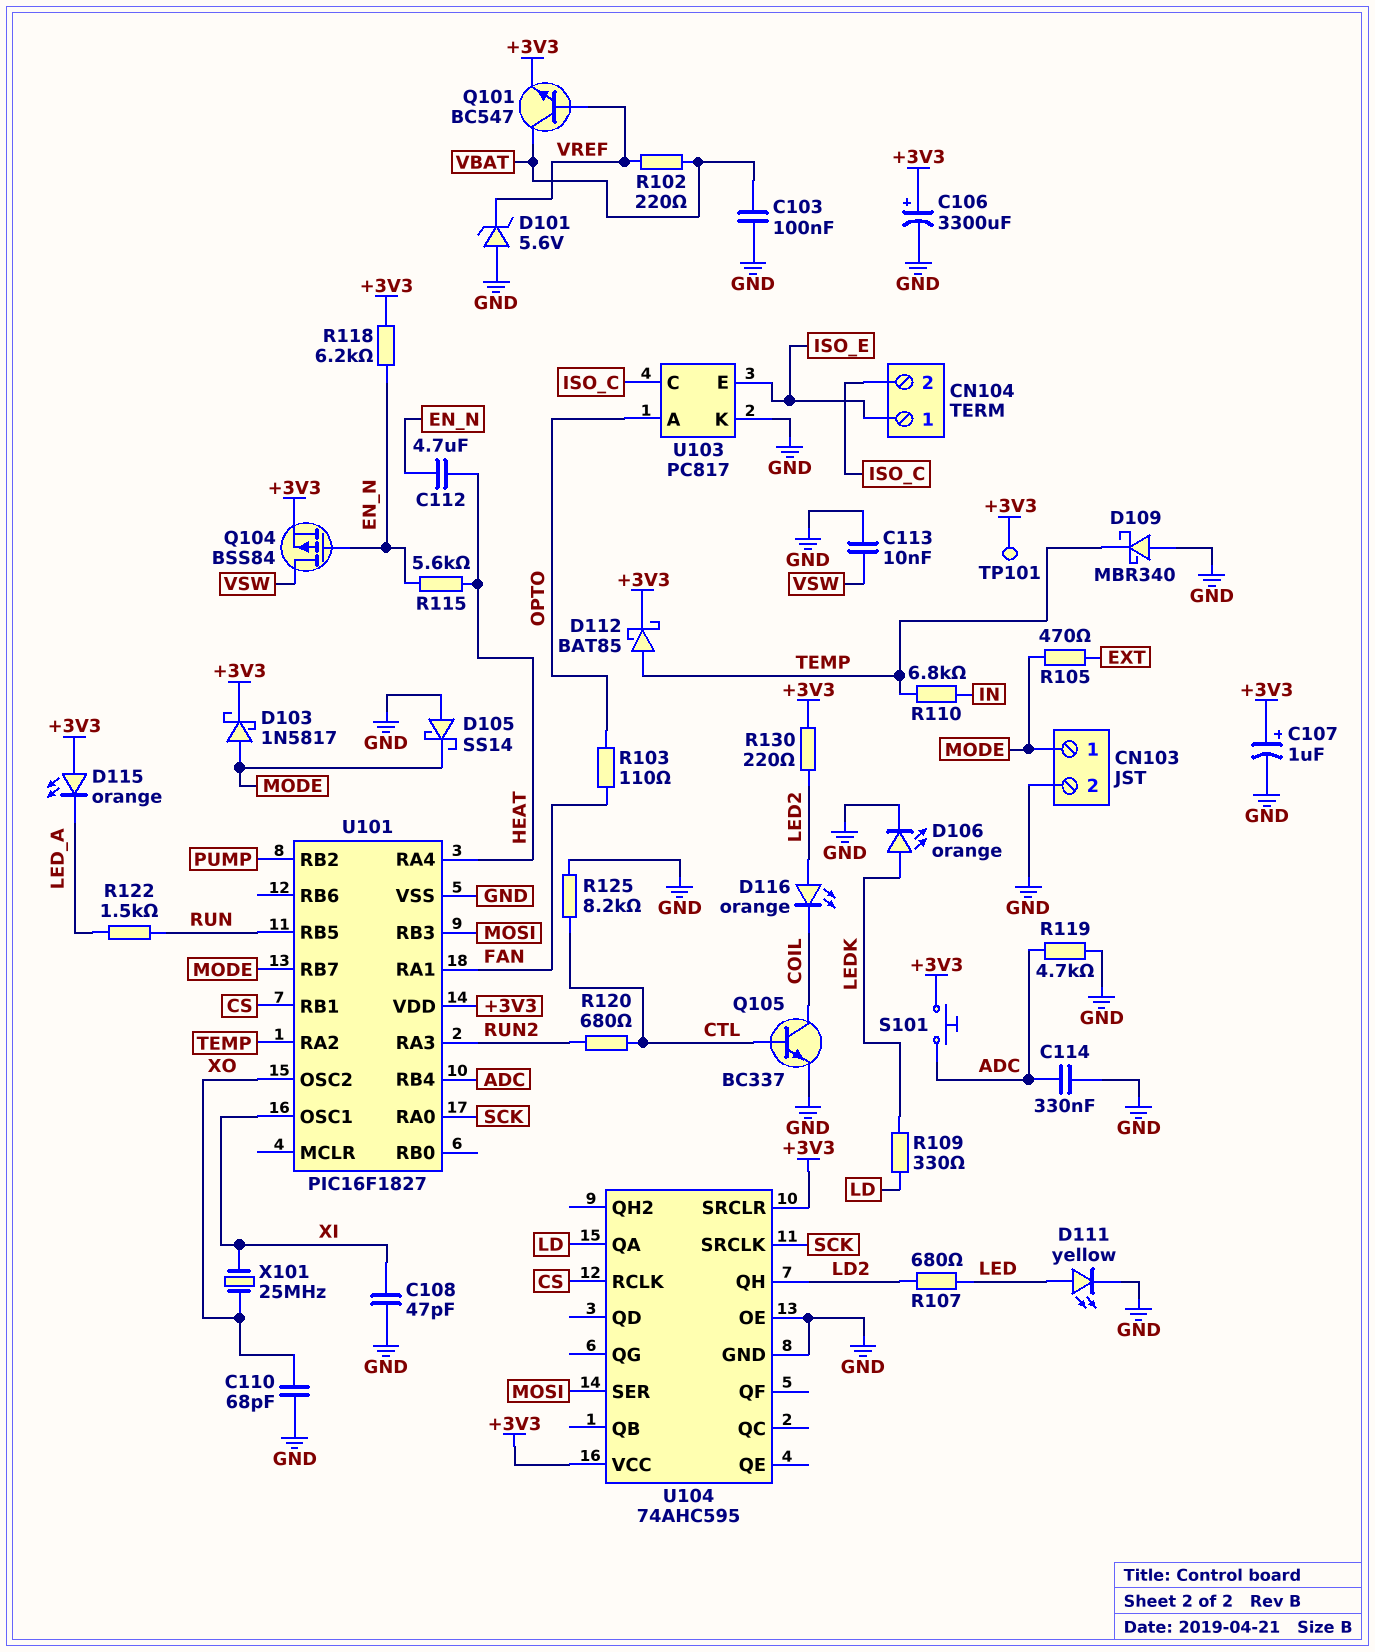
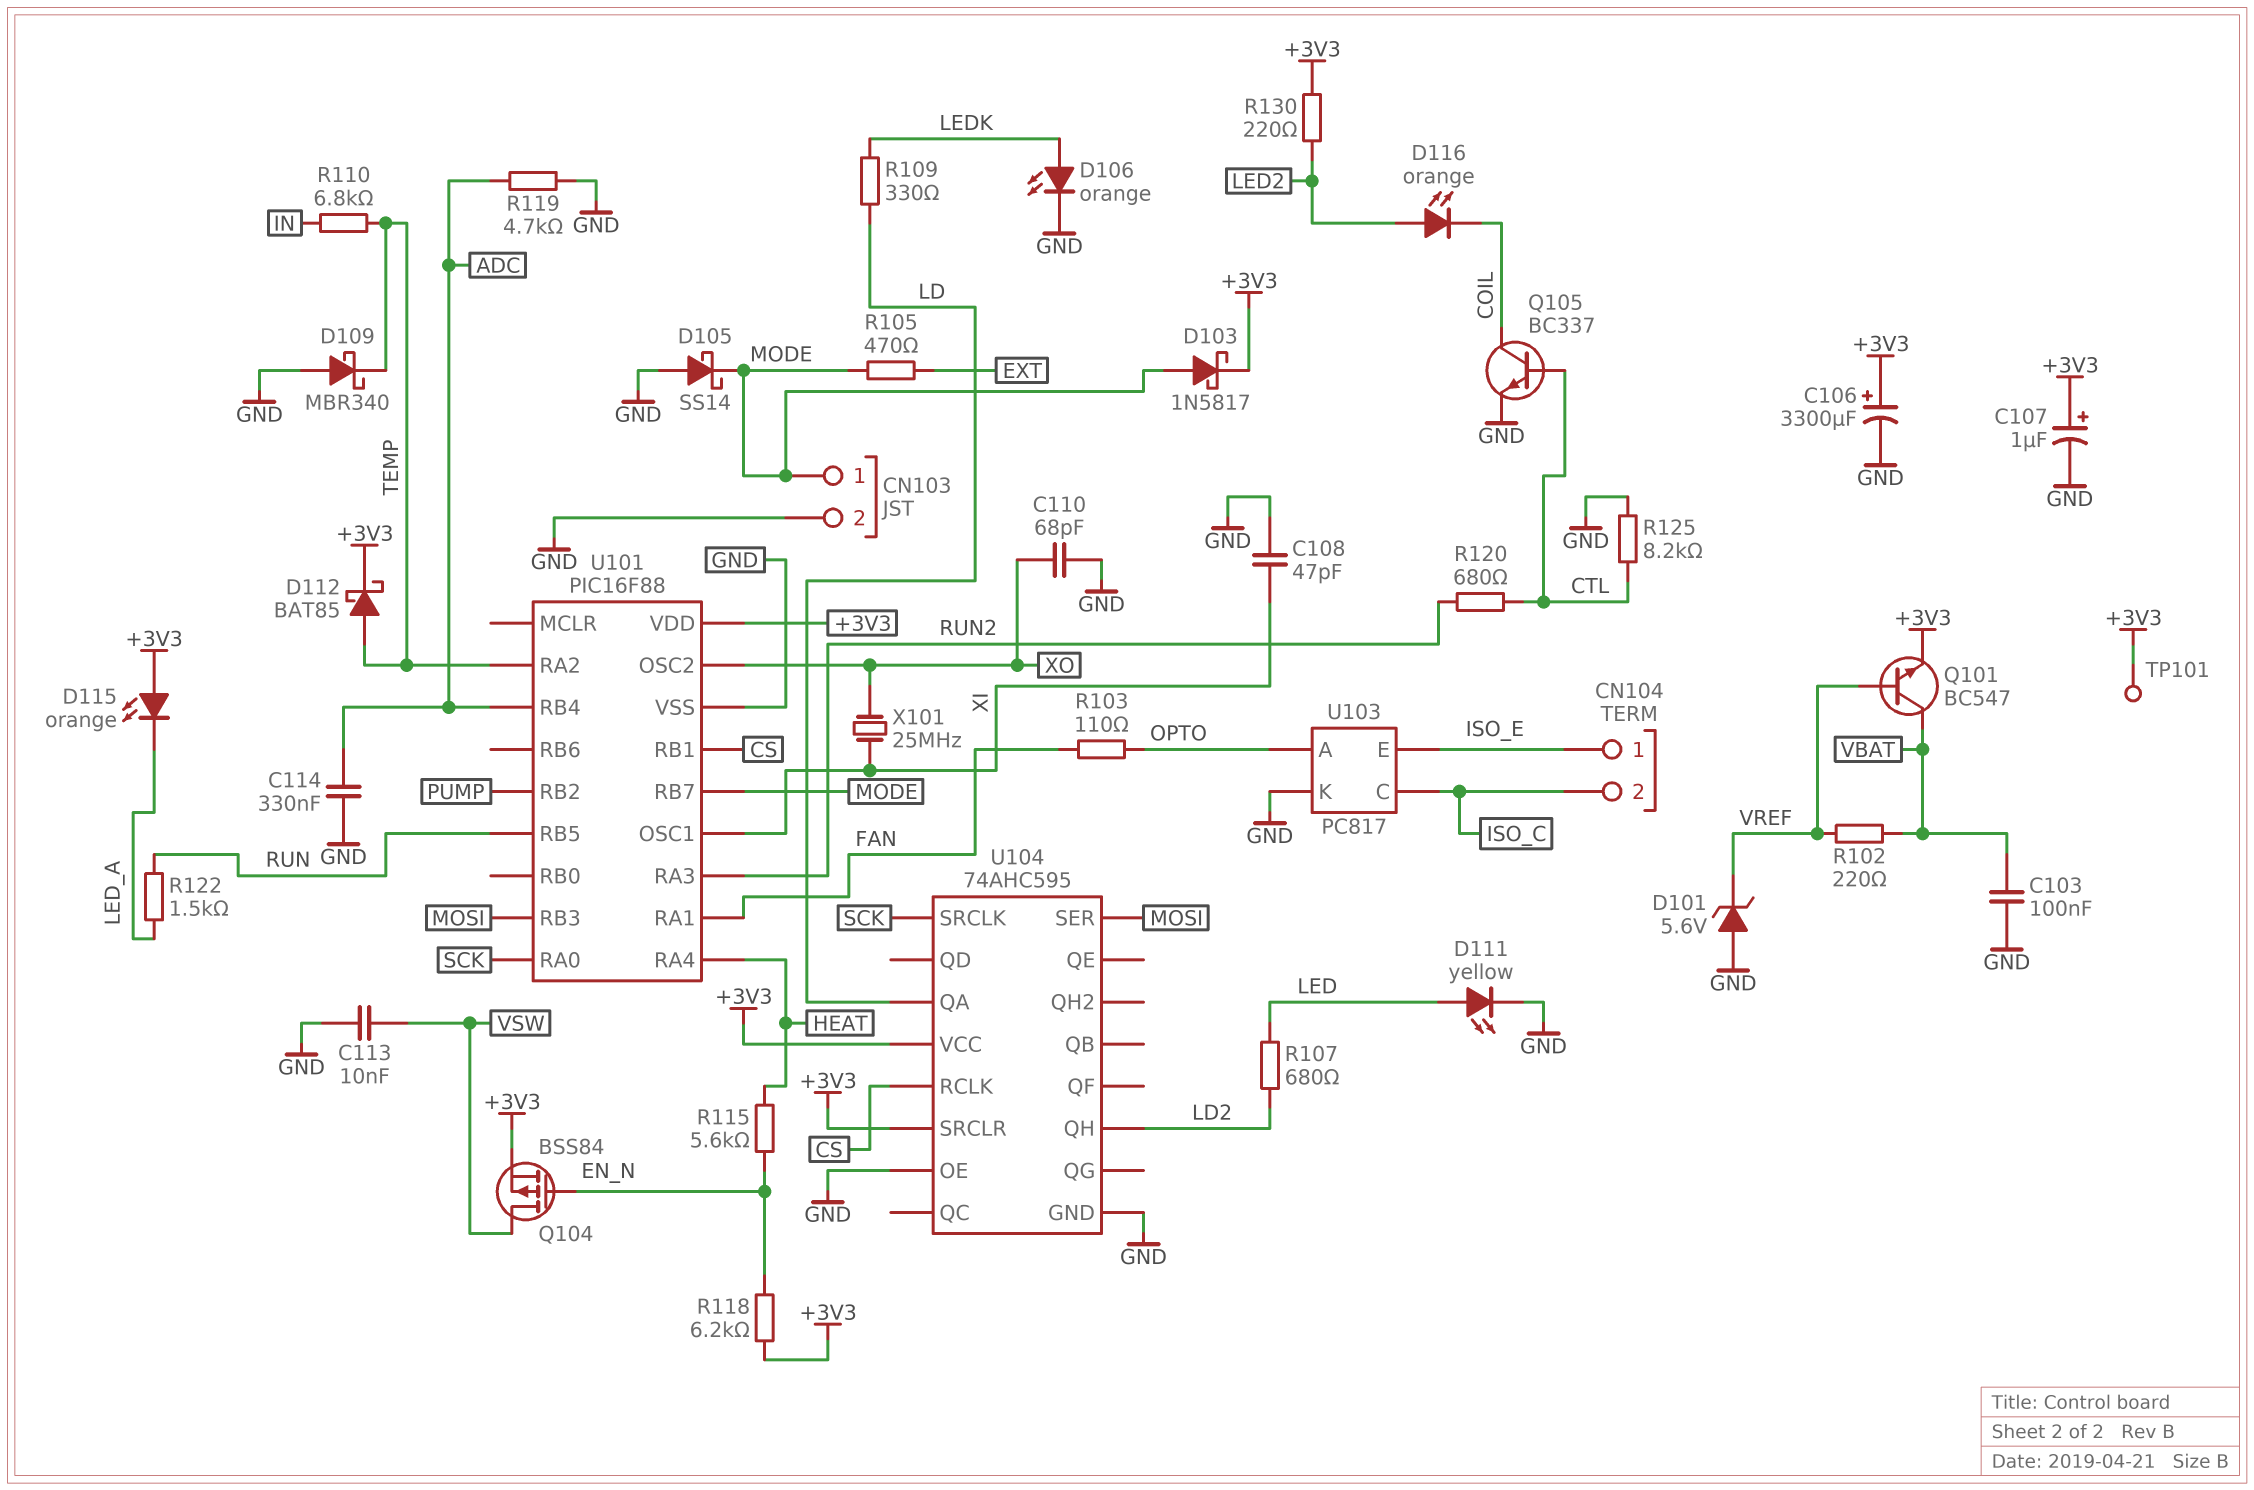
C112: 4.7uF (EN_N, HEAT) -> none
S101: button (+3V3, ADC) -> none
U101: PIC16F1827 -> PIC16F88

